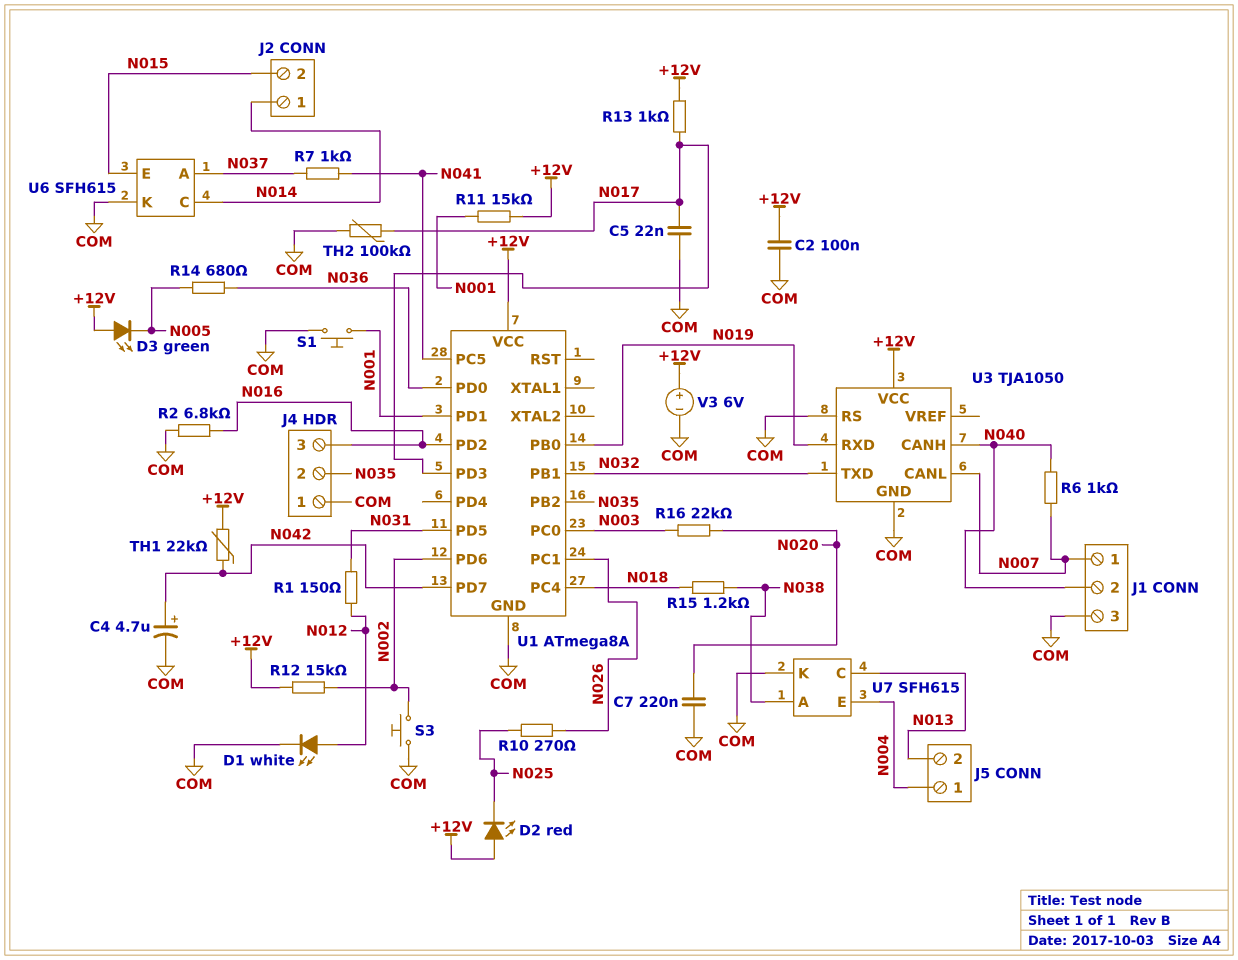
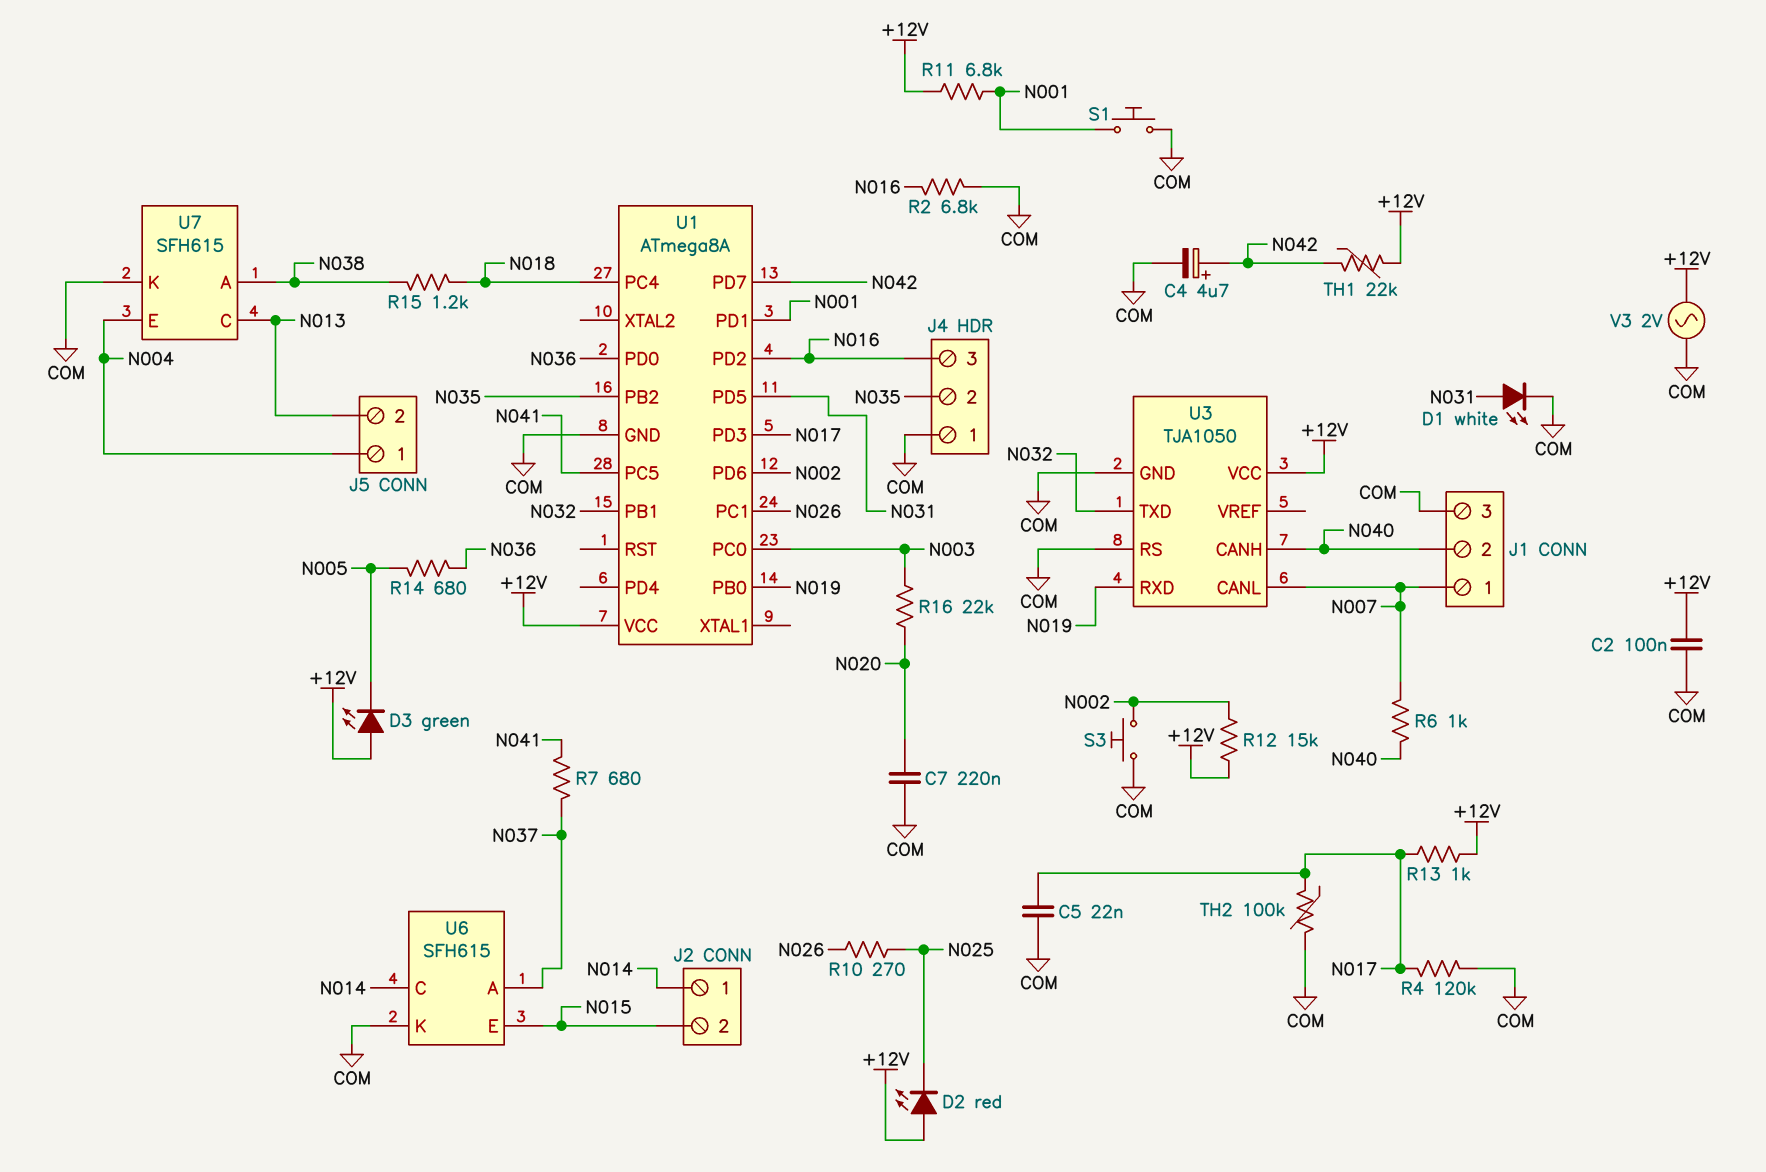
D1: LED white (A N012, K COM) -> LED white (A N031, K COM)
R1: 150 (N012, N031) -> none
R4: none -> 120k (COM, N017)
R7: 1k (N037, N041) -> 680 (N037, N041)
R11: 15k (+12V, N001) -> 6.8k (+12V, N001)
V3: 6V (plus +12V, minus COM) -> AC 2V (+12V, COM)

